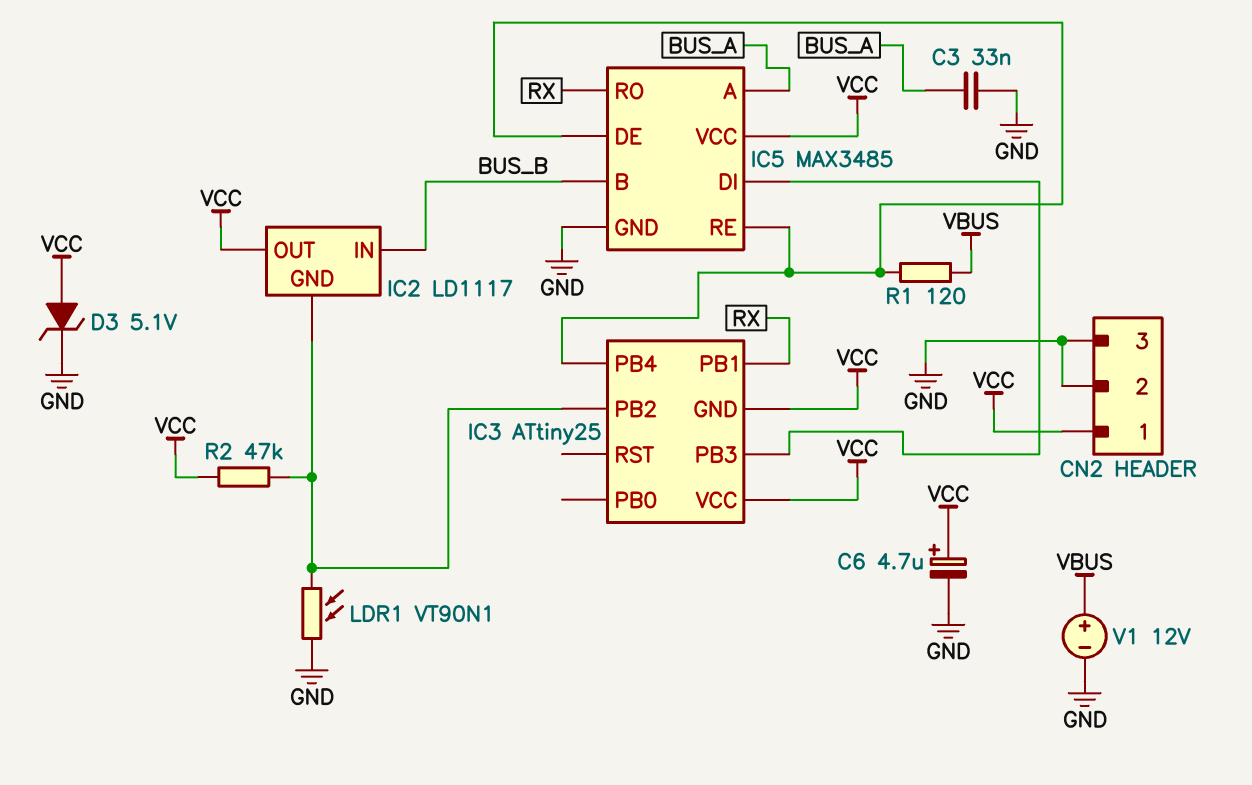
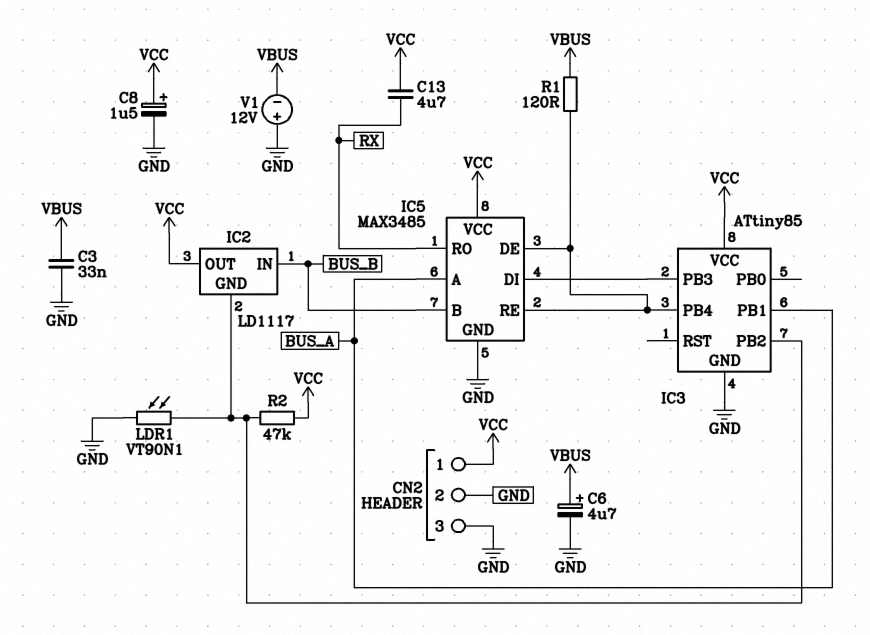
C3: 33nF (BUS_A, GND) -> 33nF (GND, VBUS)
C6: 4.7uF (plus VCC, minus GND) -> 4.7uF (plus VBUS, minus GND)
C8: none -> 1.5uF (plus VCC, minus GND)
C13: none -> 4.7uF (RX, VCC)
D3: zener 5.1V (A VCC, K GND) -> none
IC3: ATtiny25 -> ATtiny85
IC3 pin GND: VCC -> GND
IC3 pin PB1: RX -> BUS_A
V1: 12V (plus VBUS, minus GND) -> 12V (plus GND, minus VBUS)

